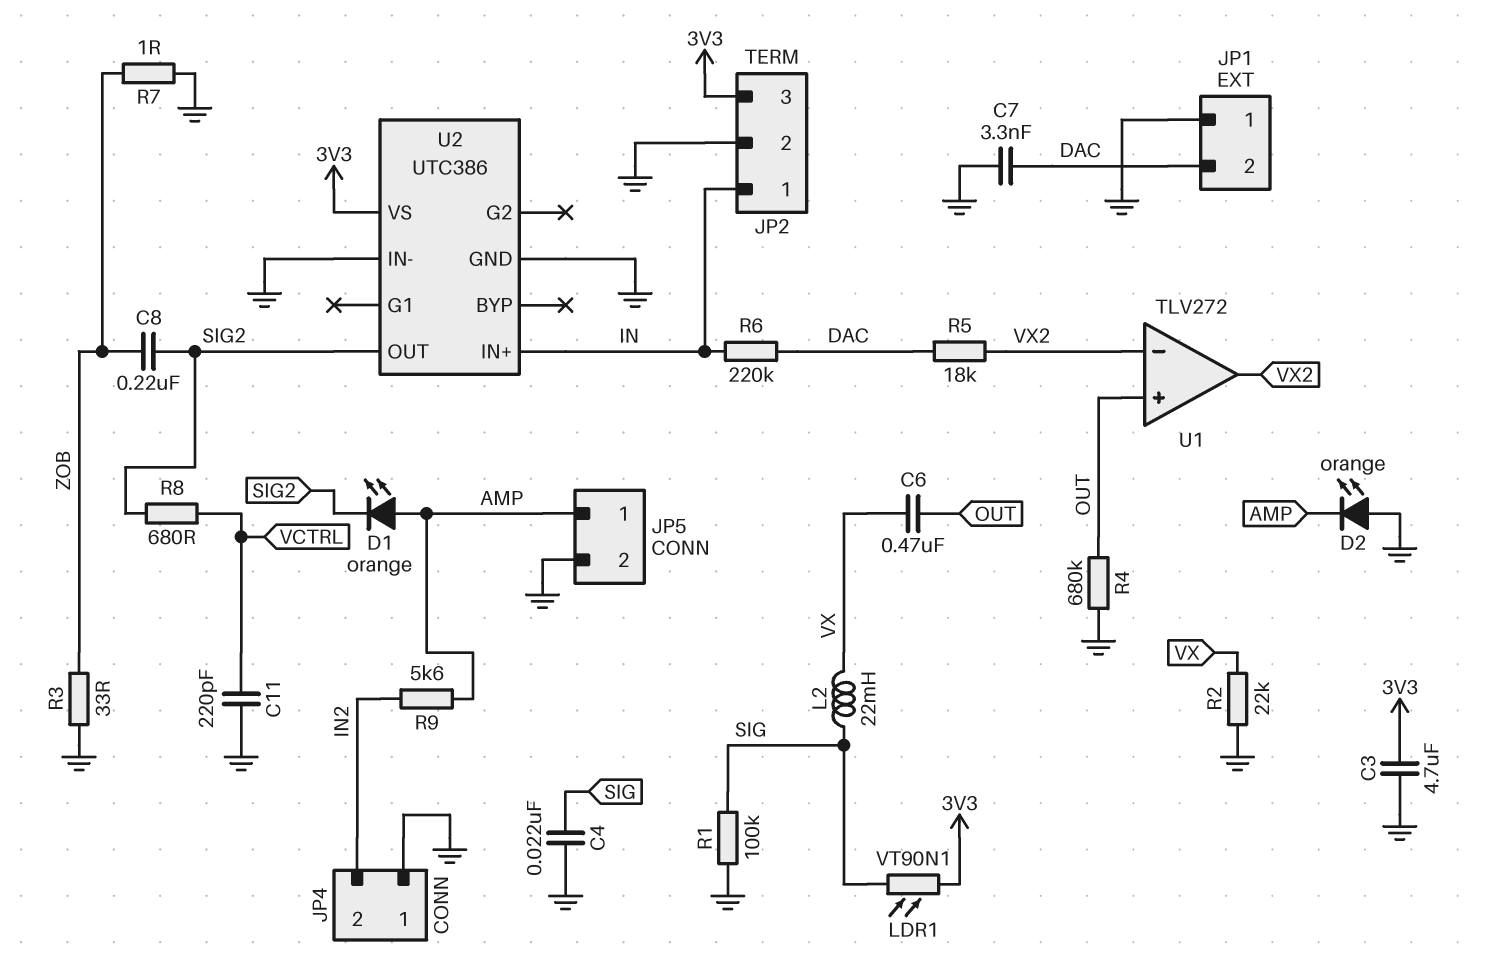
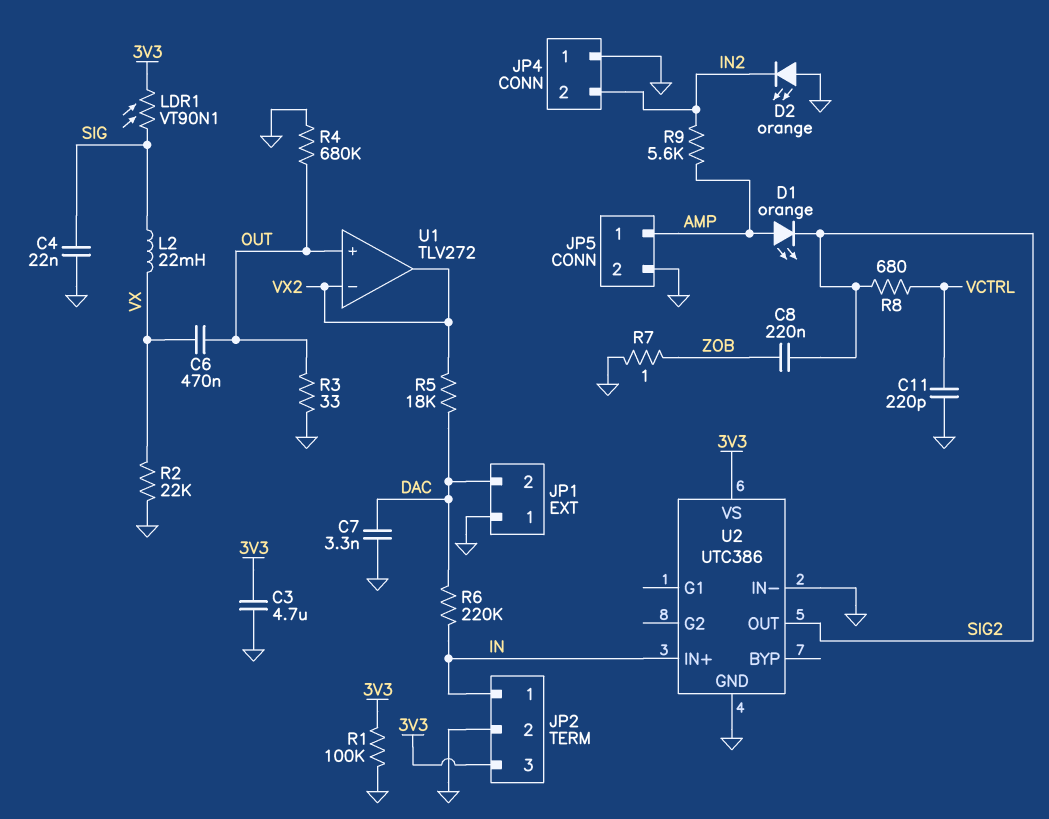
D2: LED orange (A GND, K AMP) -> LED orange (A GND, K IN2)
R1: 100k (GND, SIG) -> 100k (3V3, GND)
R3: 33 (GND, ZOB) -> 33 (GND, OUT)

